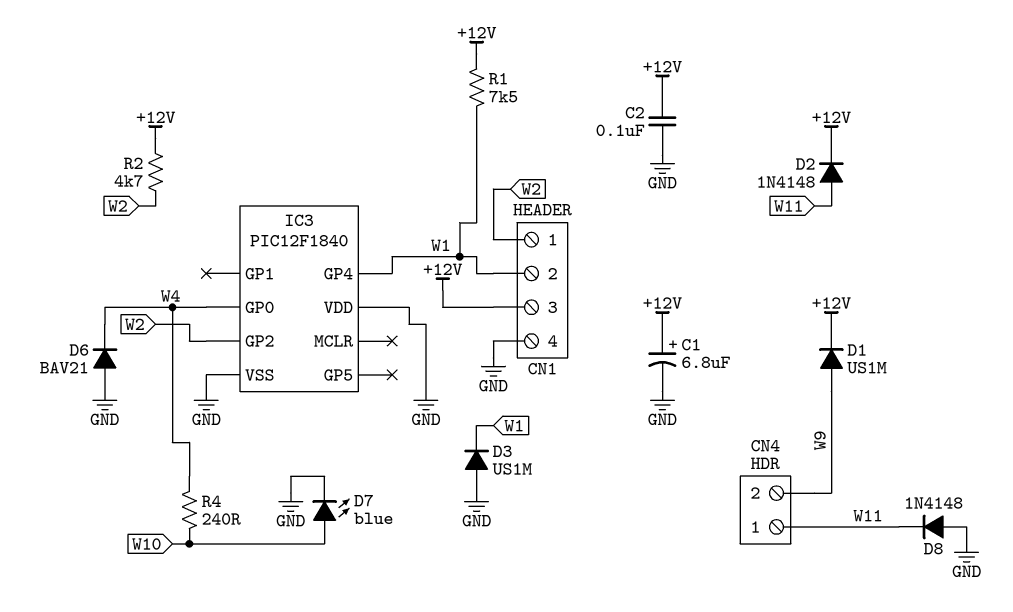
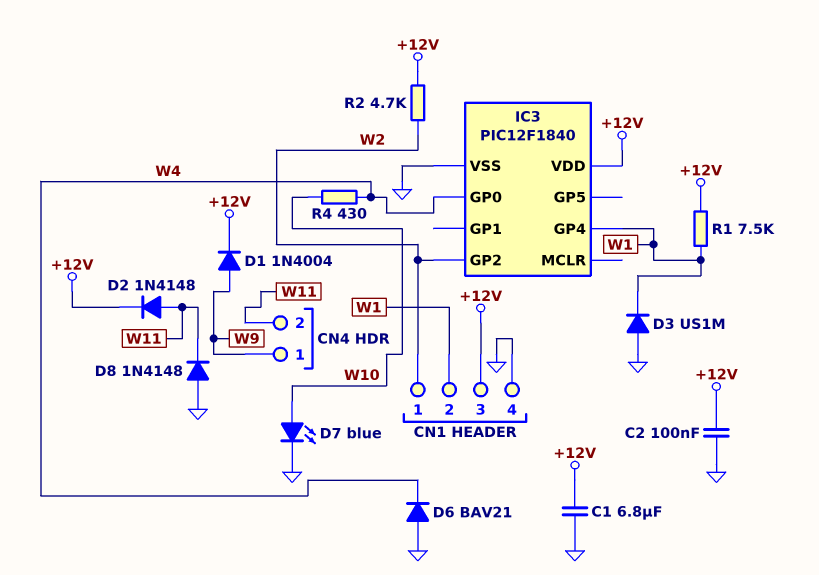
C1: 6.8uF (plus +12V, minus GND) -> 6.8uF (+12V, GND)
CN4 pin 1: W11 -> W9
CN4 pin 2: W9 -> W11
D1: diode US1M (A W9, K +12V) -> diode 1N4004 (A W9, K +12V)
IC3 pin VDD: GND -> +12V
R4: 240 (W4, W10) -> 430 (W4, W10)

